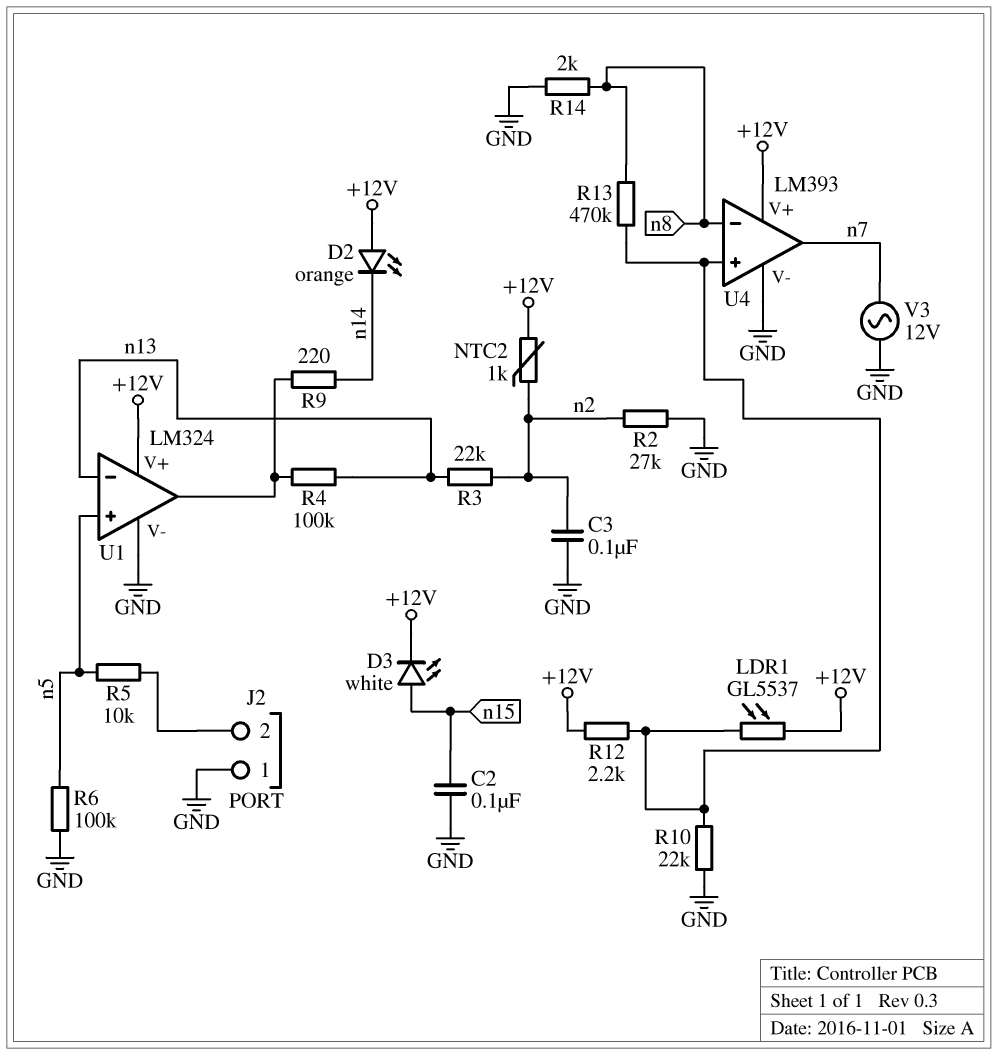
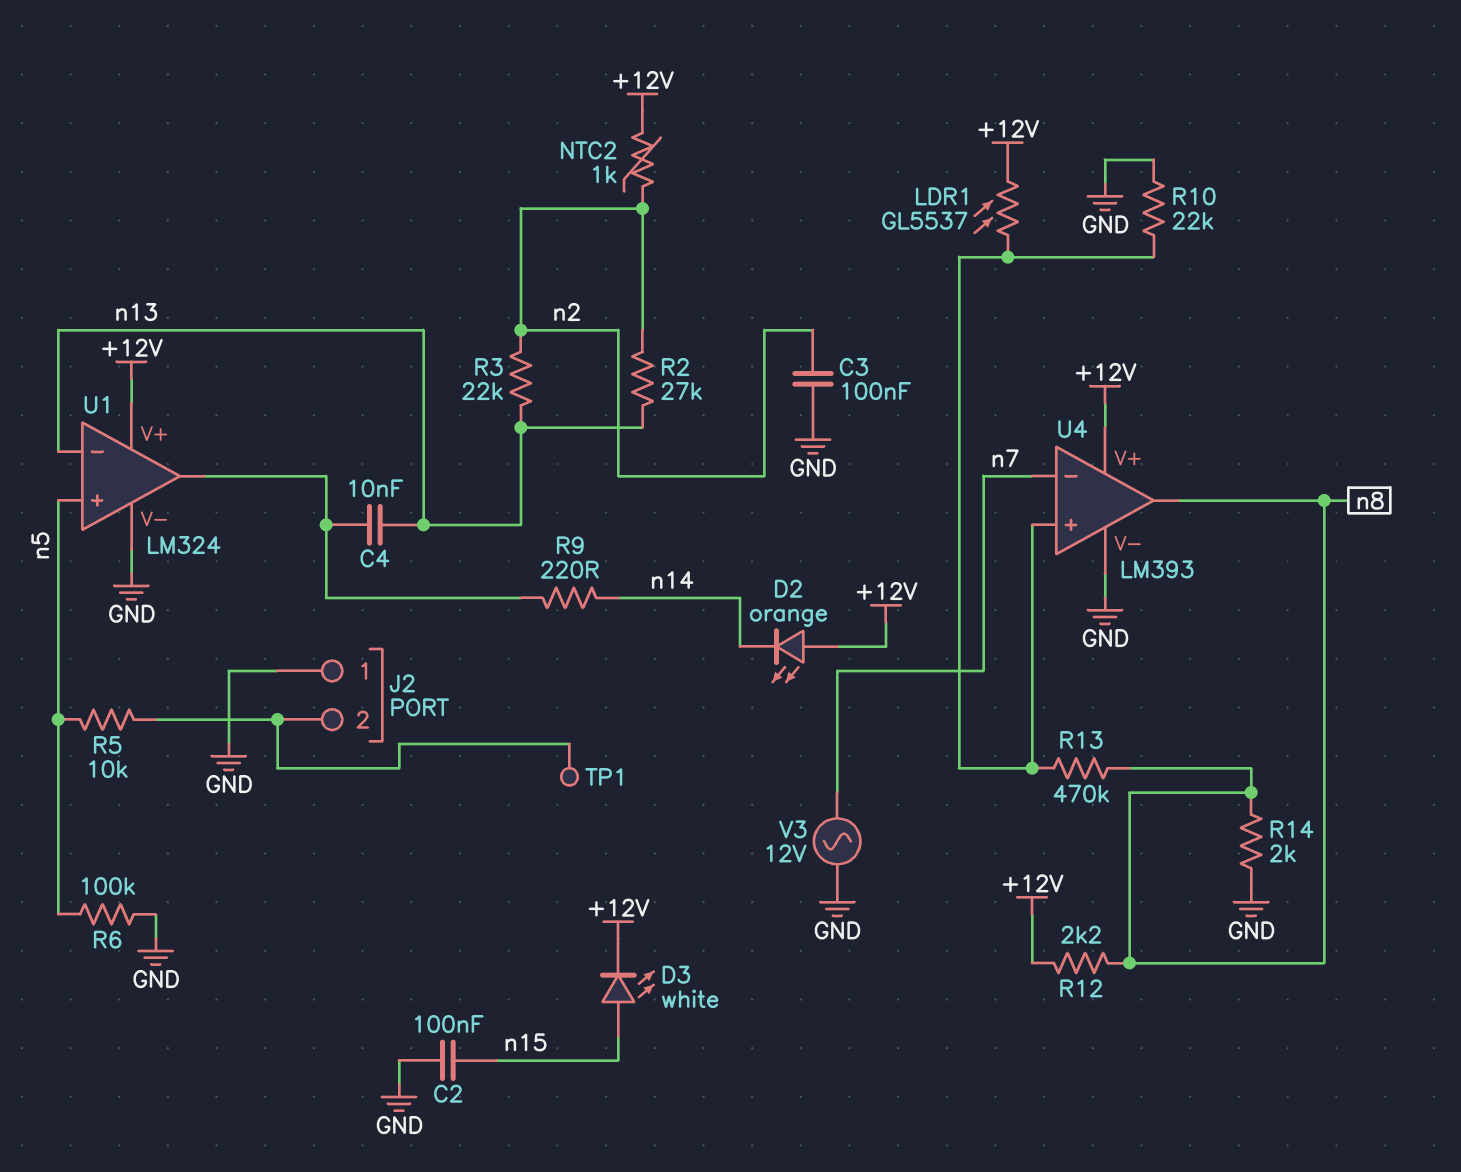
C4: none -> 10nF (U1/out, n13)
R2: 27k (GND, n2) -> 27k (n2, n13)
R4: 100k (U1/out, n13) -> none
R12: 2.2k (+12V, U4/in+) -> 2.2k (+12V, n8)
TP1: none -> test point (J2/2)
U4 pin in-: n8 -> n7
U4 pin out: n7 -> n8

